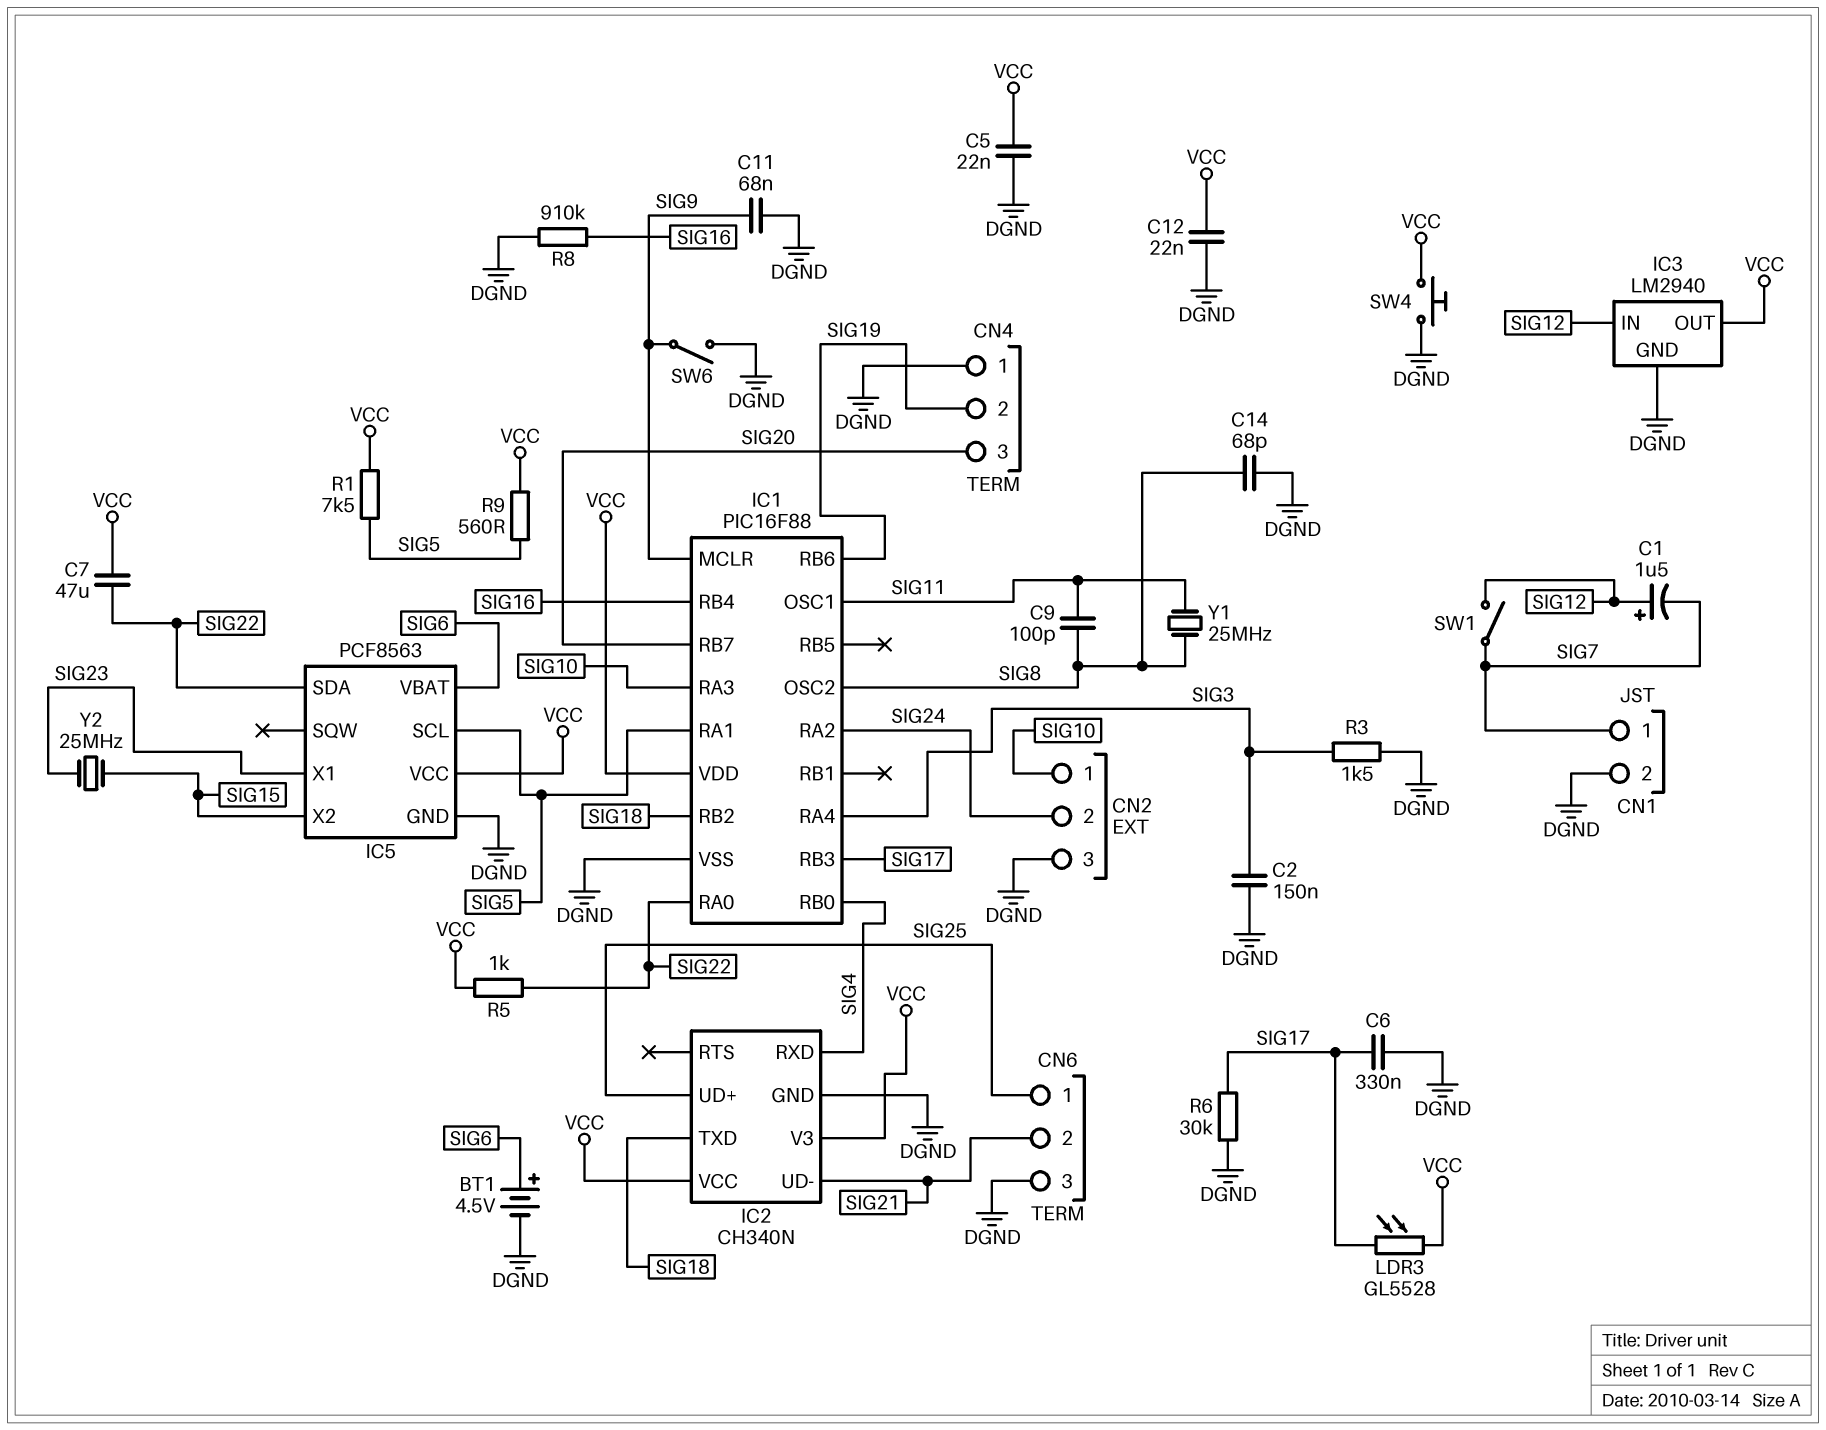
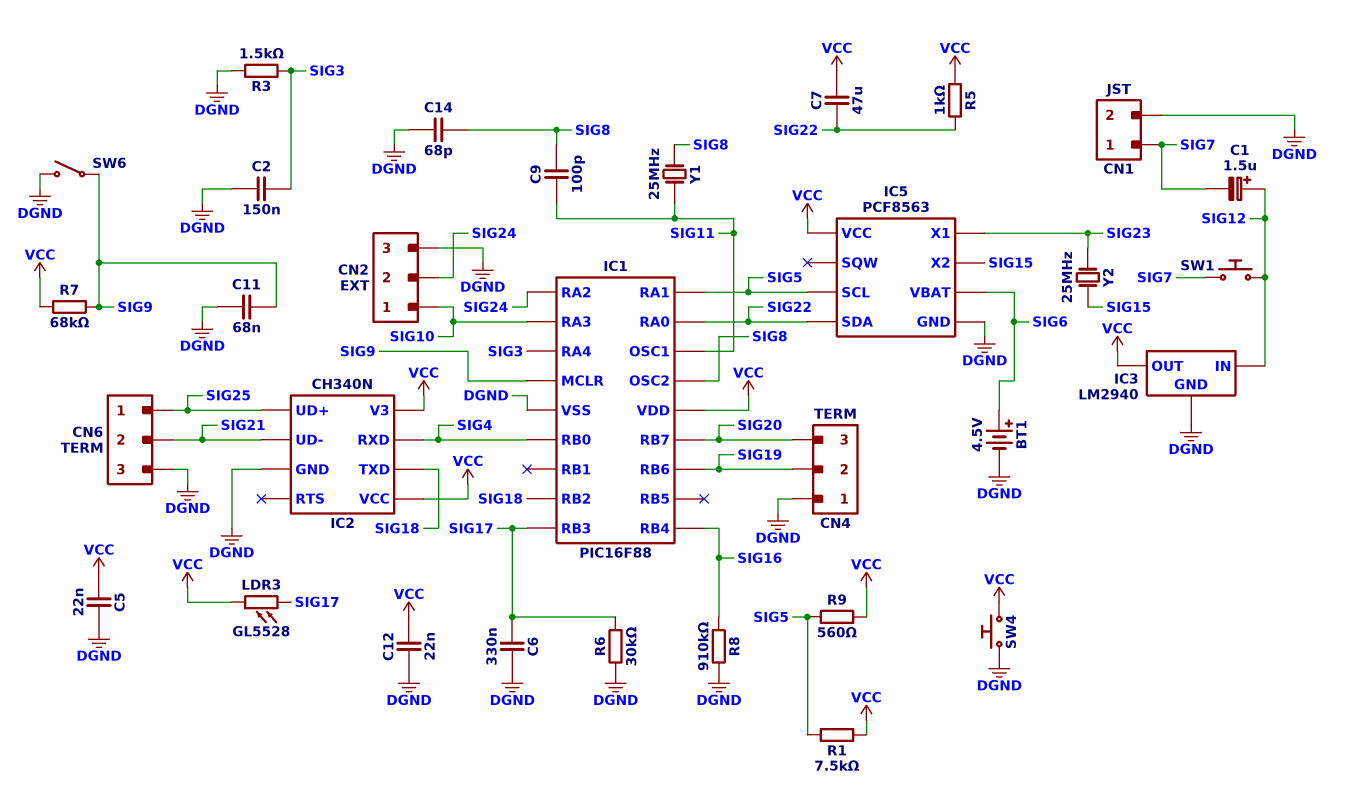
R7: none -> 68k (SIG9, VCC)
SW1: switch (SIG7, SIG12) -> button (SIG7, SIG12)

